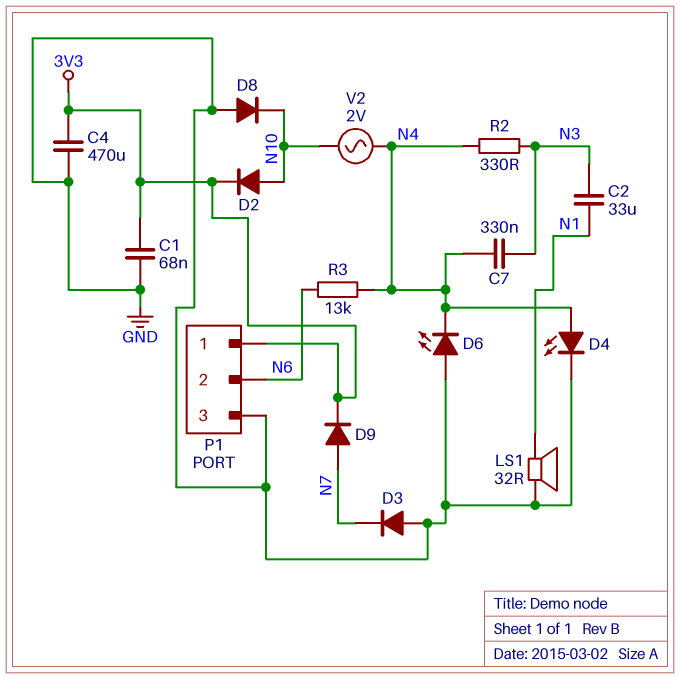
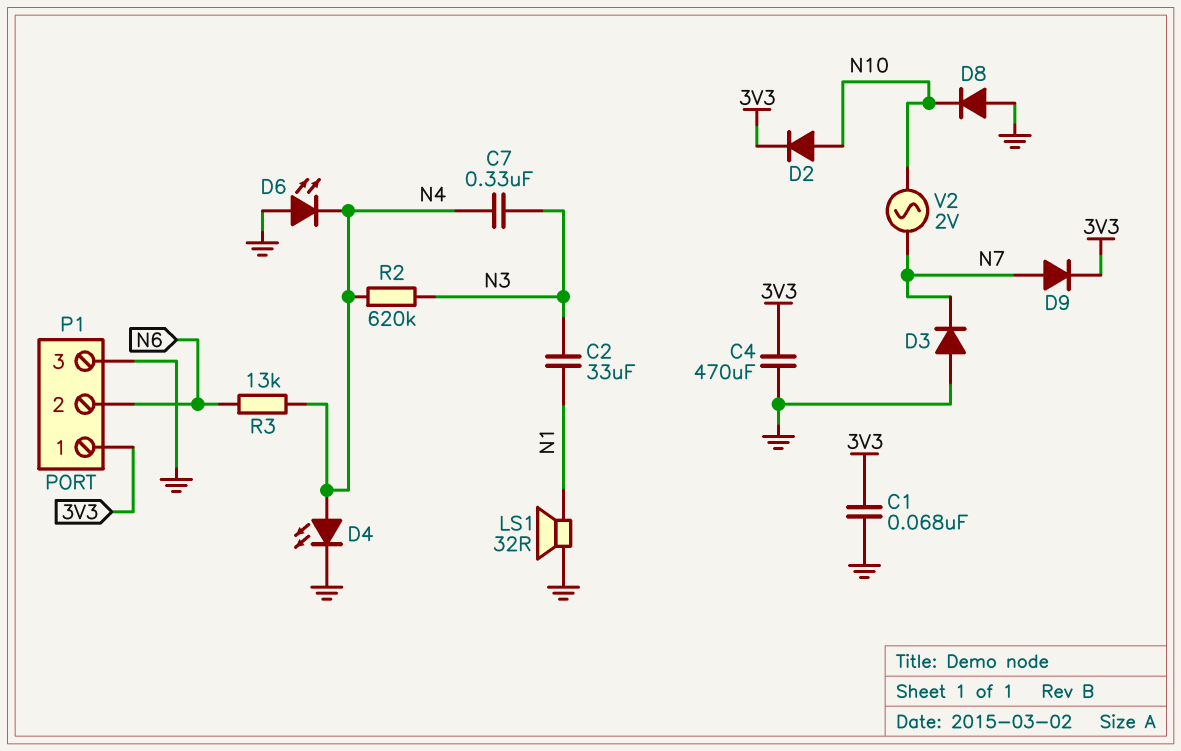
R2: 330 (N3, N4) -> 620k (N3, N4)
V2: AC 2V (N4, N10) -> AC 2V (N7, N10)

